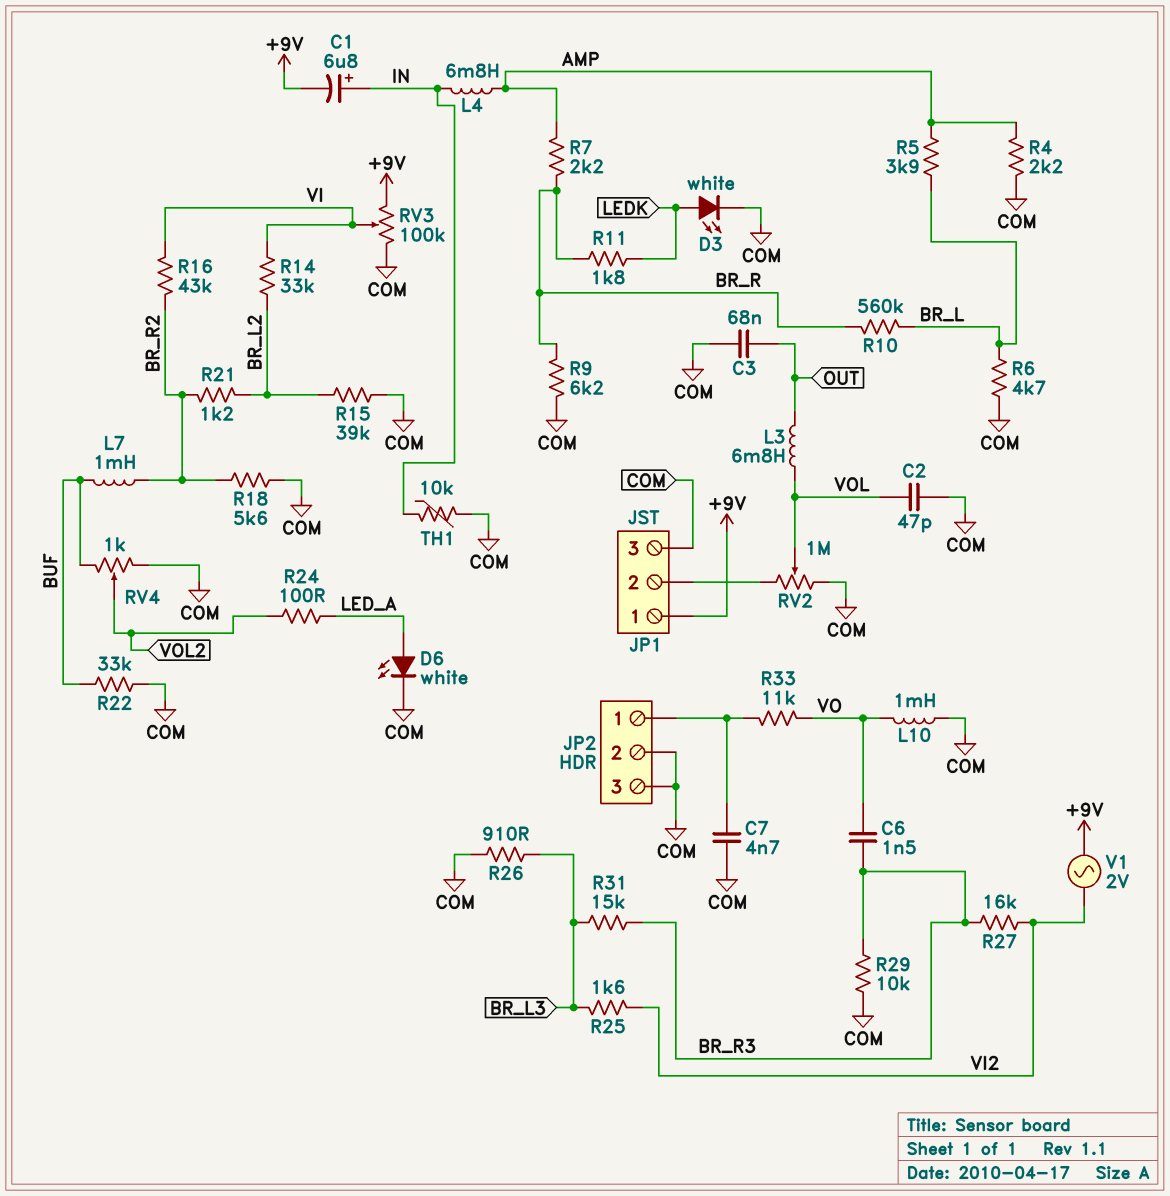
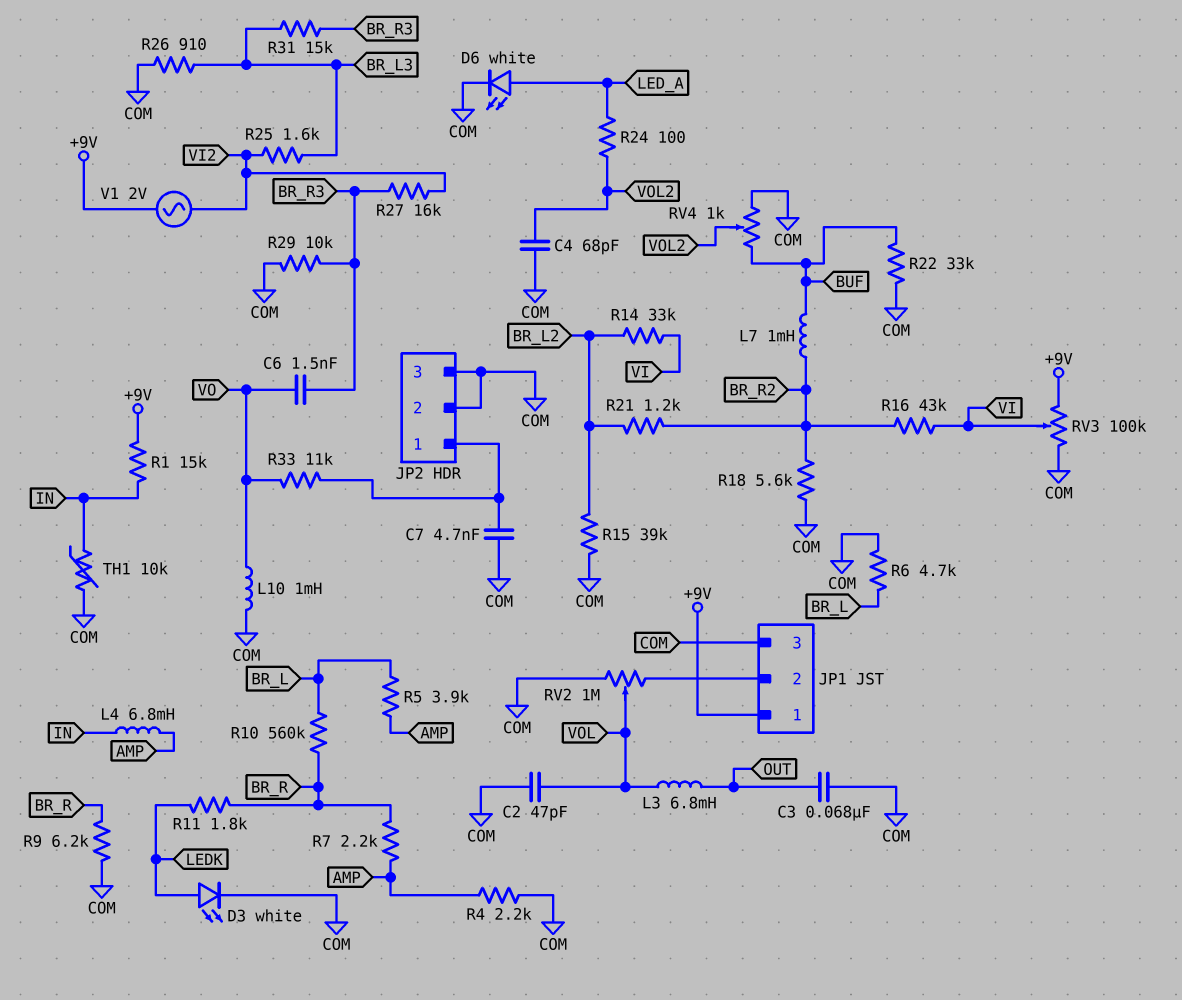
C1: 6.8uF (plus IN, minus +9V) -> none
C4: none -> 68pF (COM, VOL2)
R1: none -> 15k (+9V, IN)

